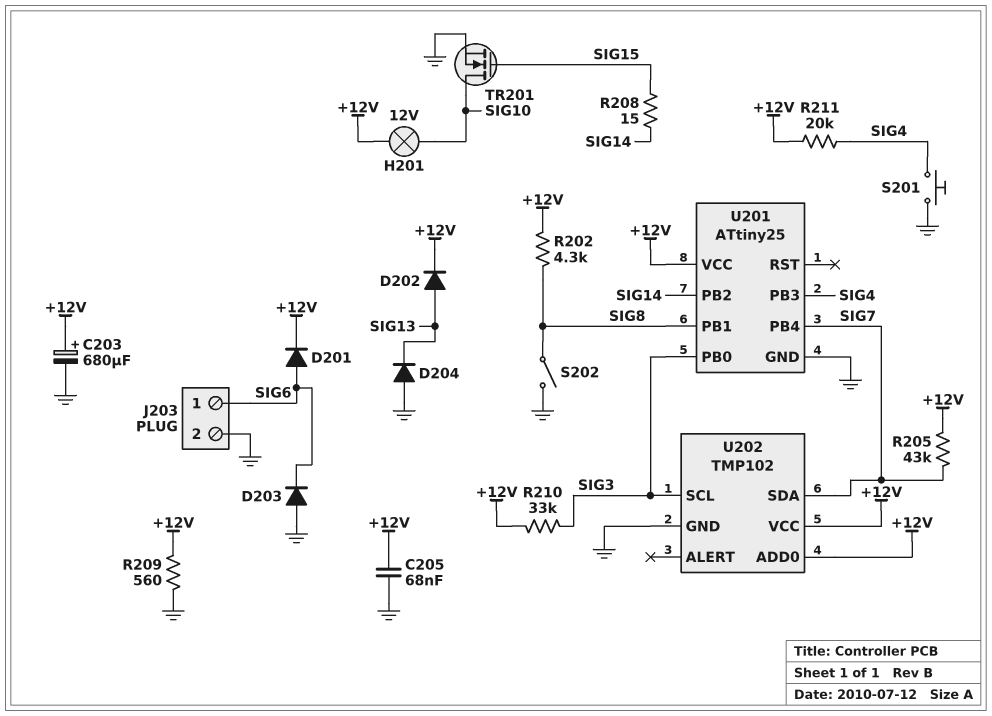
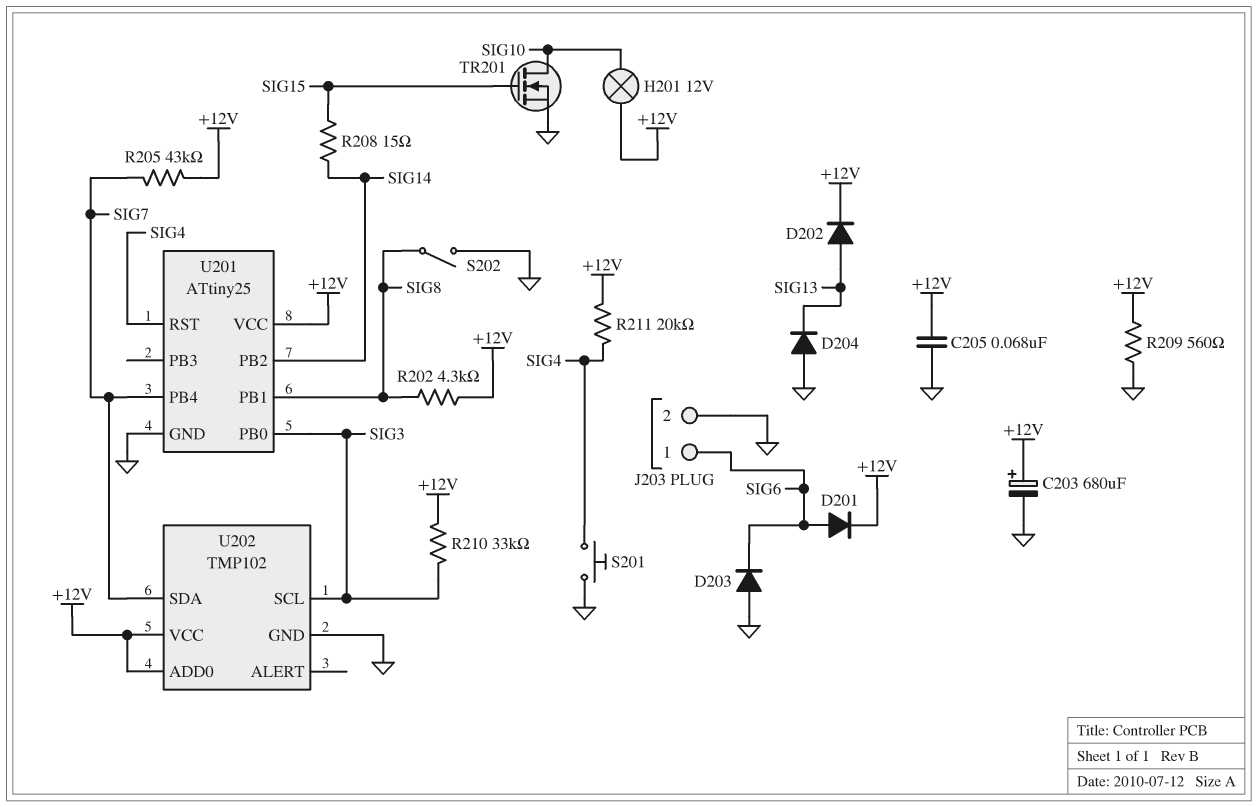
U201 pin PB3: SIG4 -> none
U201 pin RST: none -> SIG4

